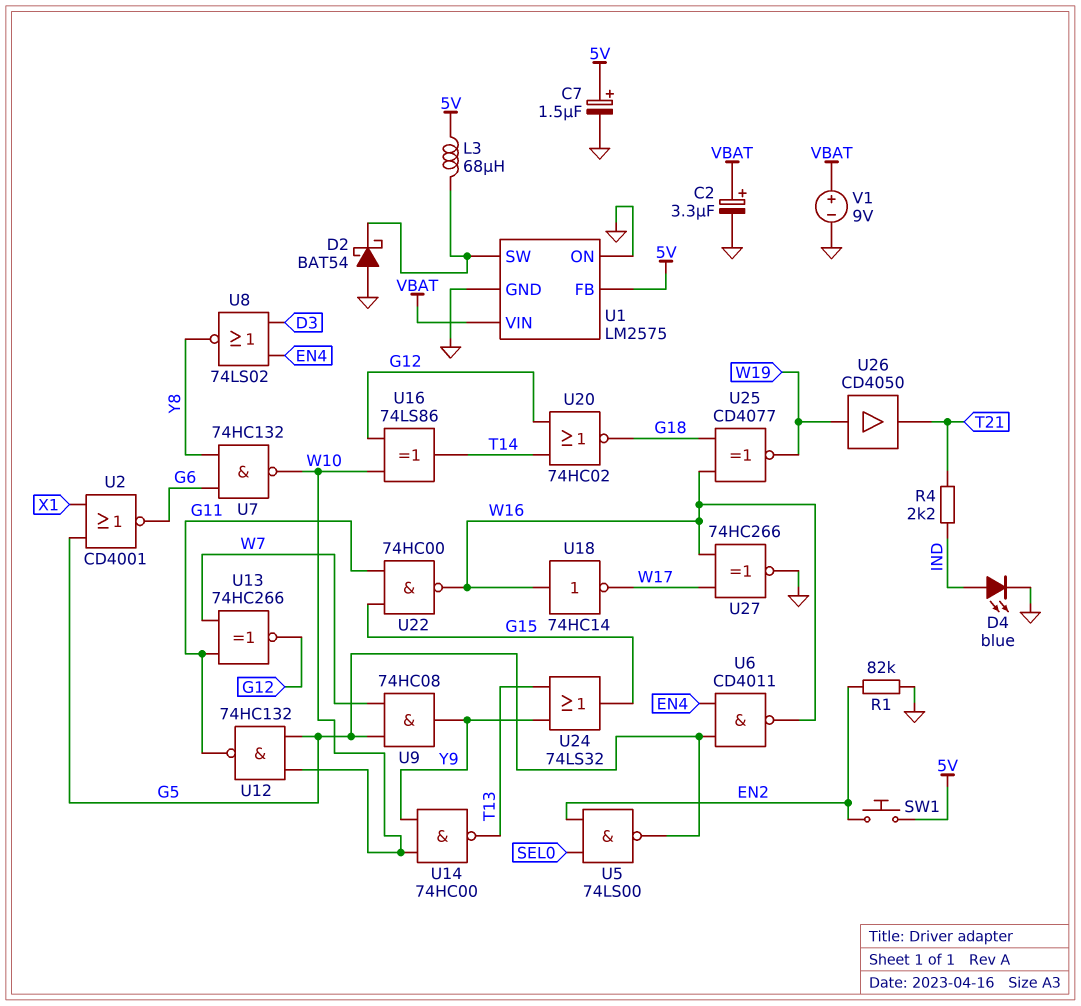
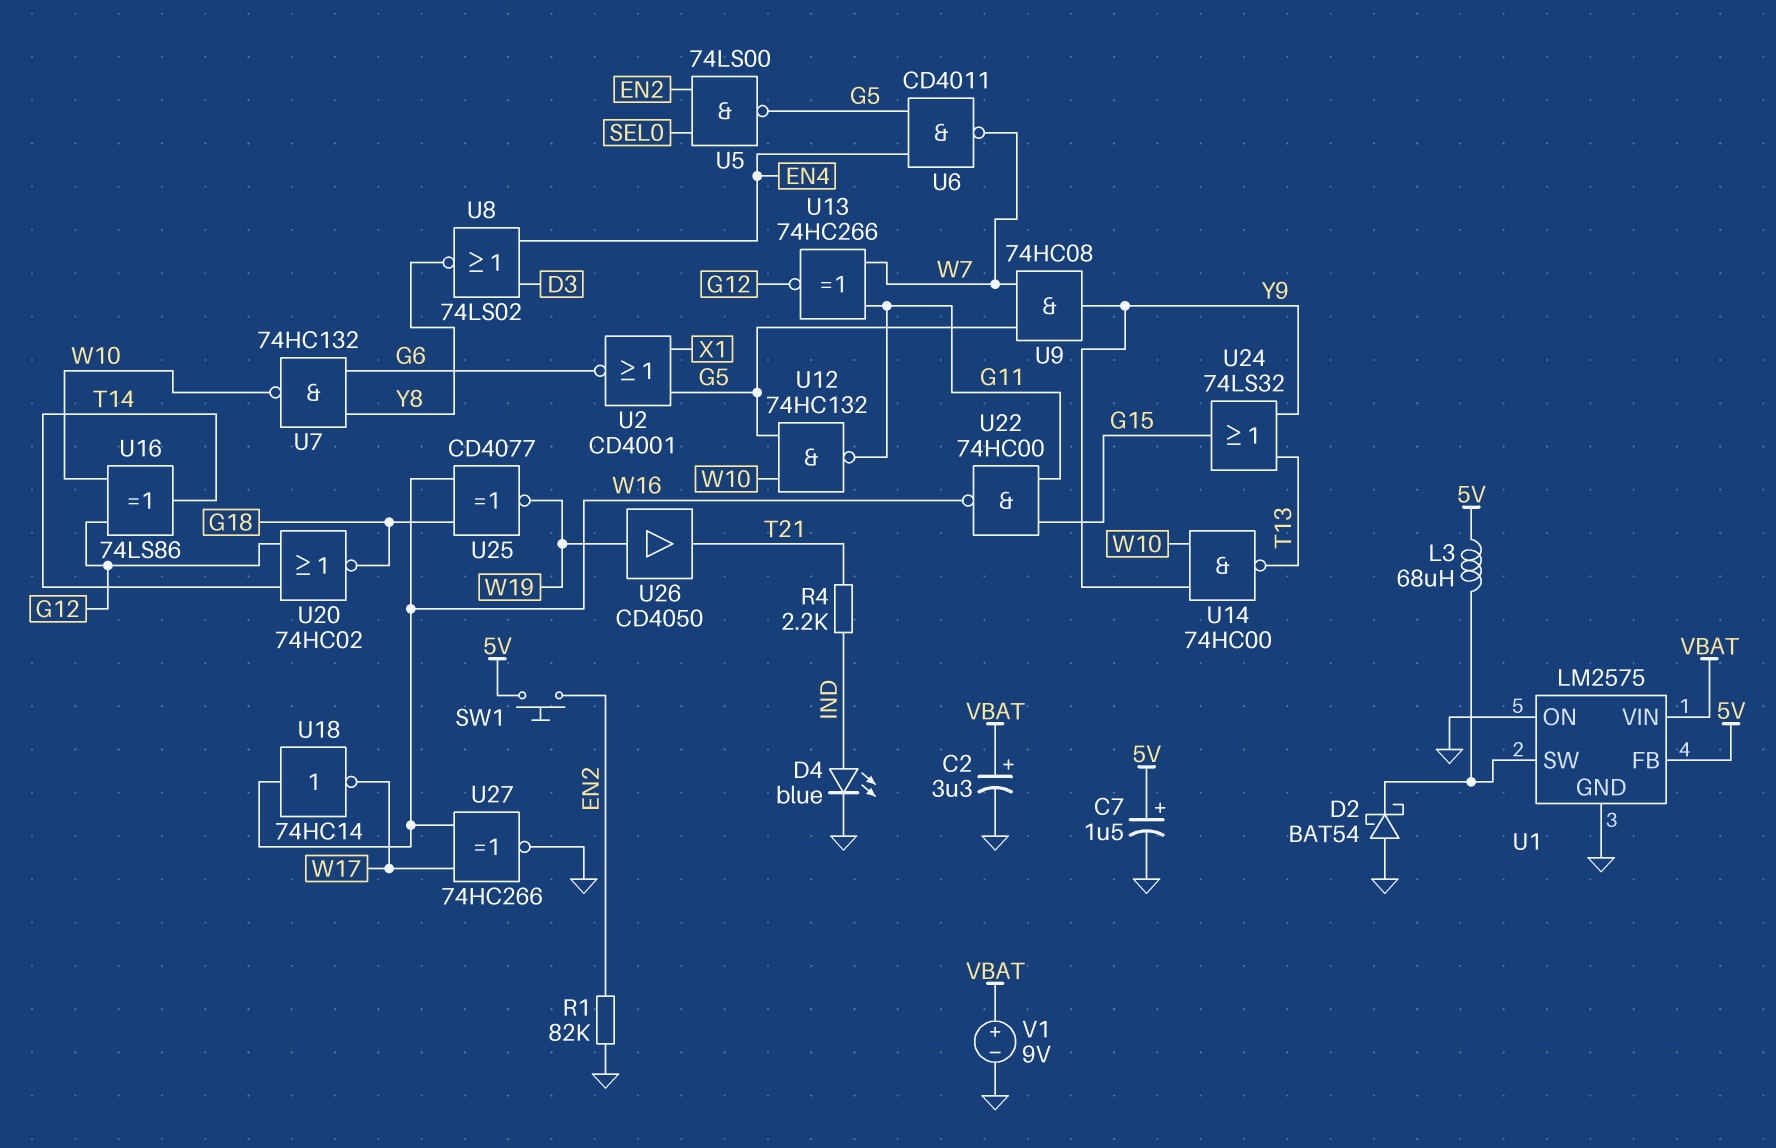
U6: NAND CD4011 (in EN4, in G5, out W16) -> NAND CD4011 (in EN4, in G5, out W7)

